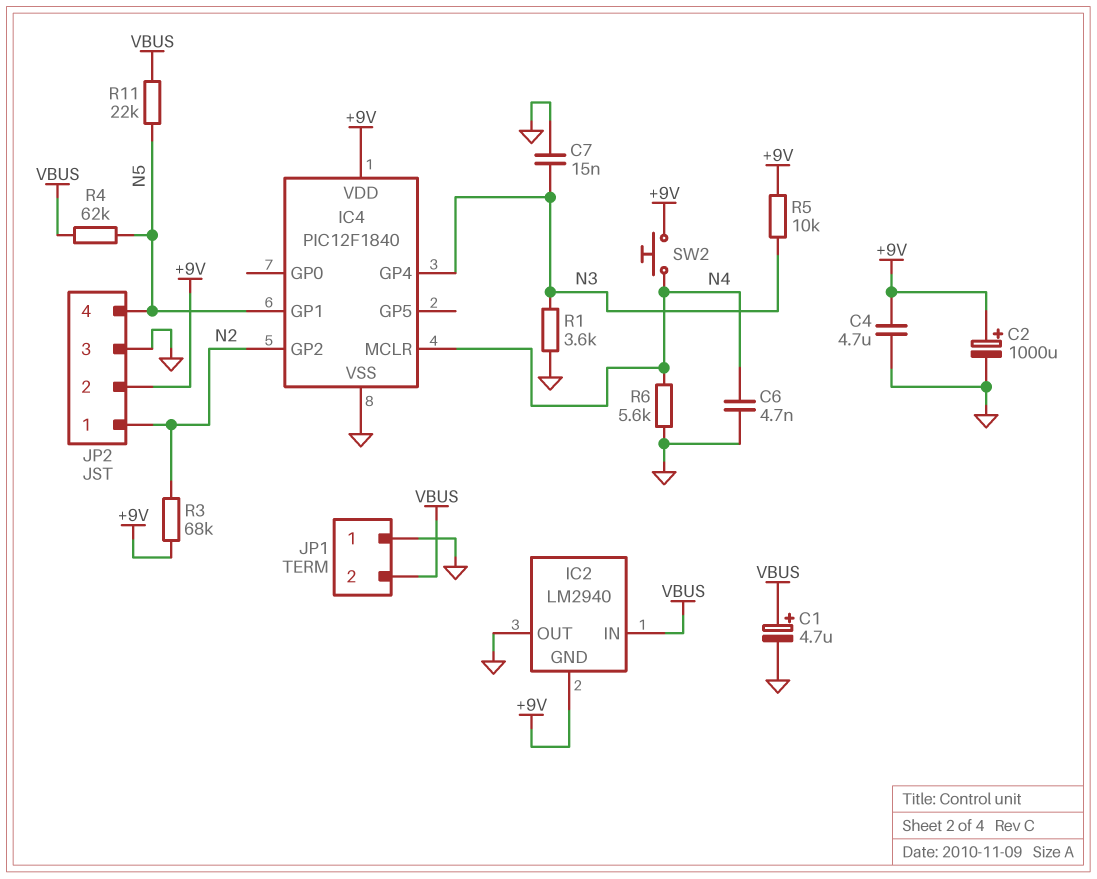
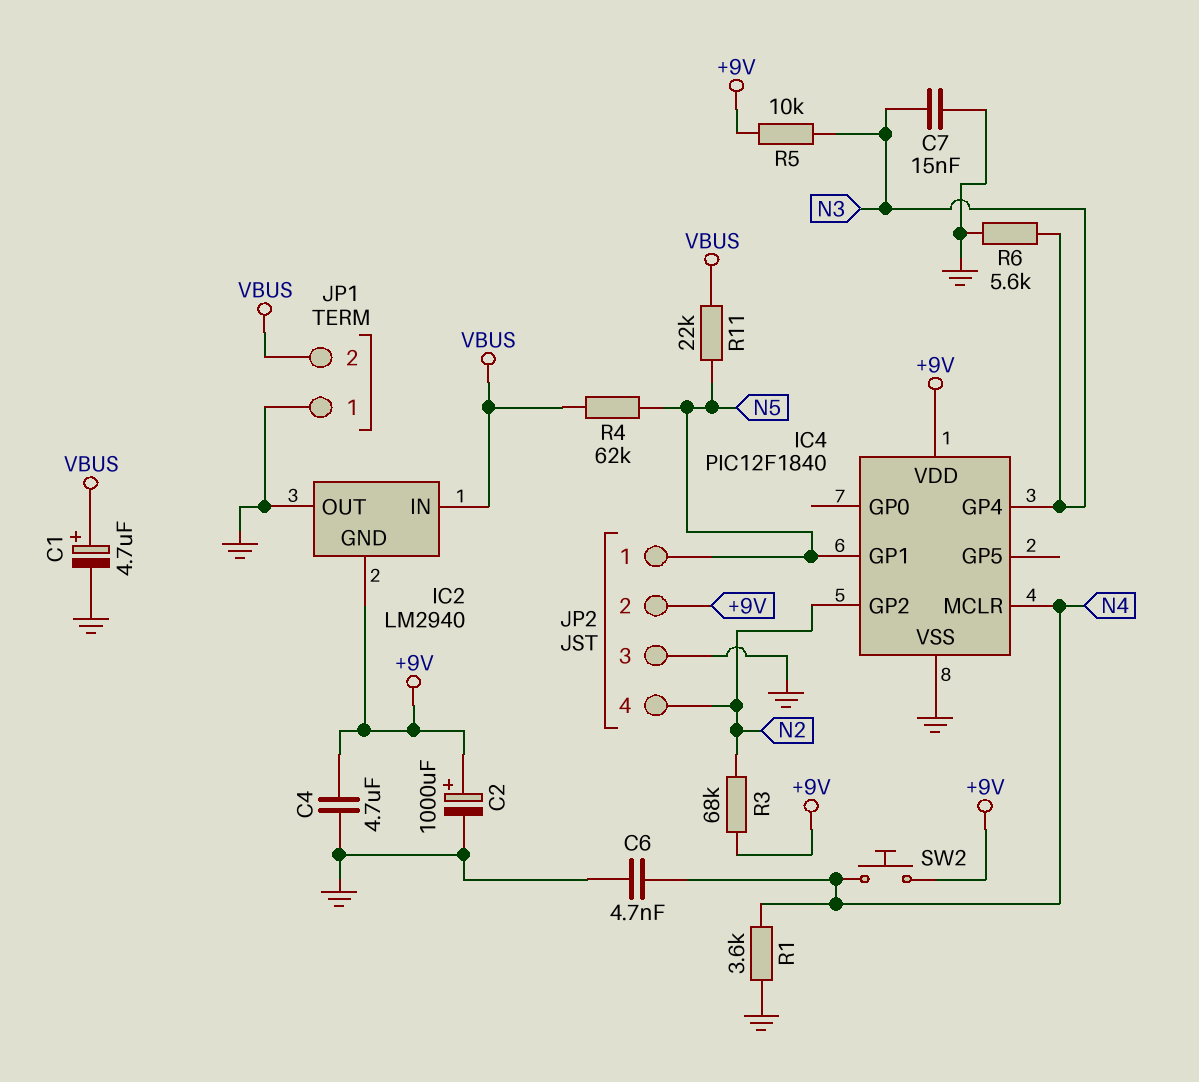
JP2 pin 1: N2 -> N5
JP2 pin 4: N5 -> N2
R1: 3.6k (GND, N3) -> 3.6k (GND, N4)
R6: 5.6k (GND, N4) -> 5.6k (GND, N3)

